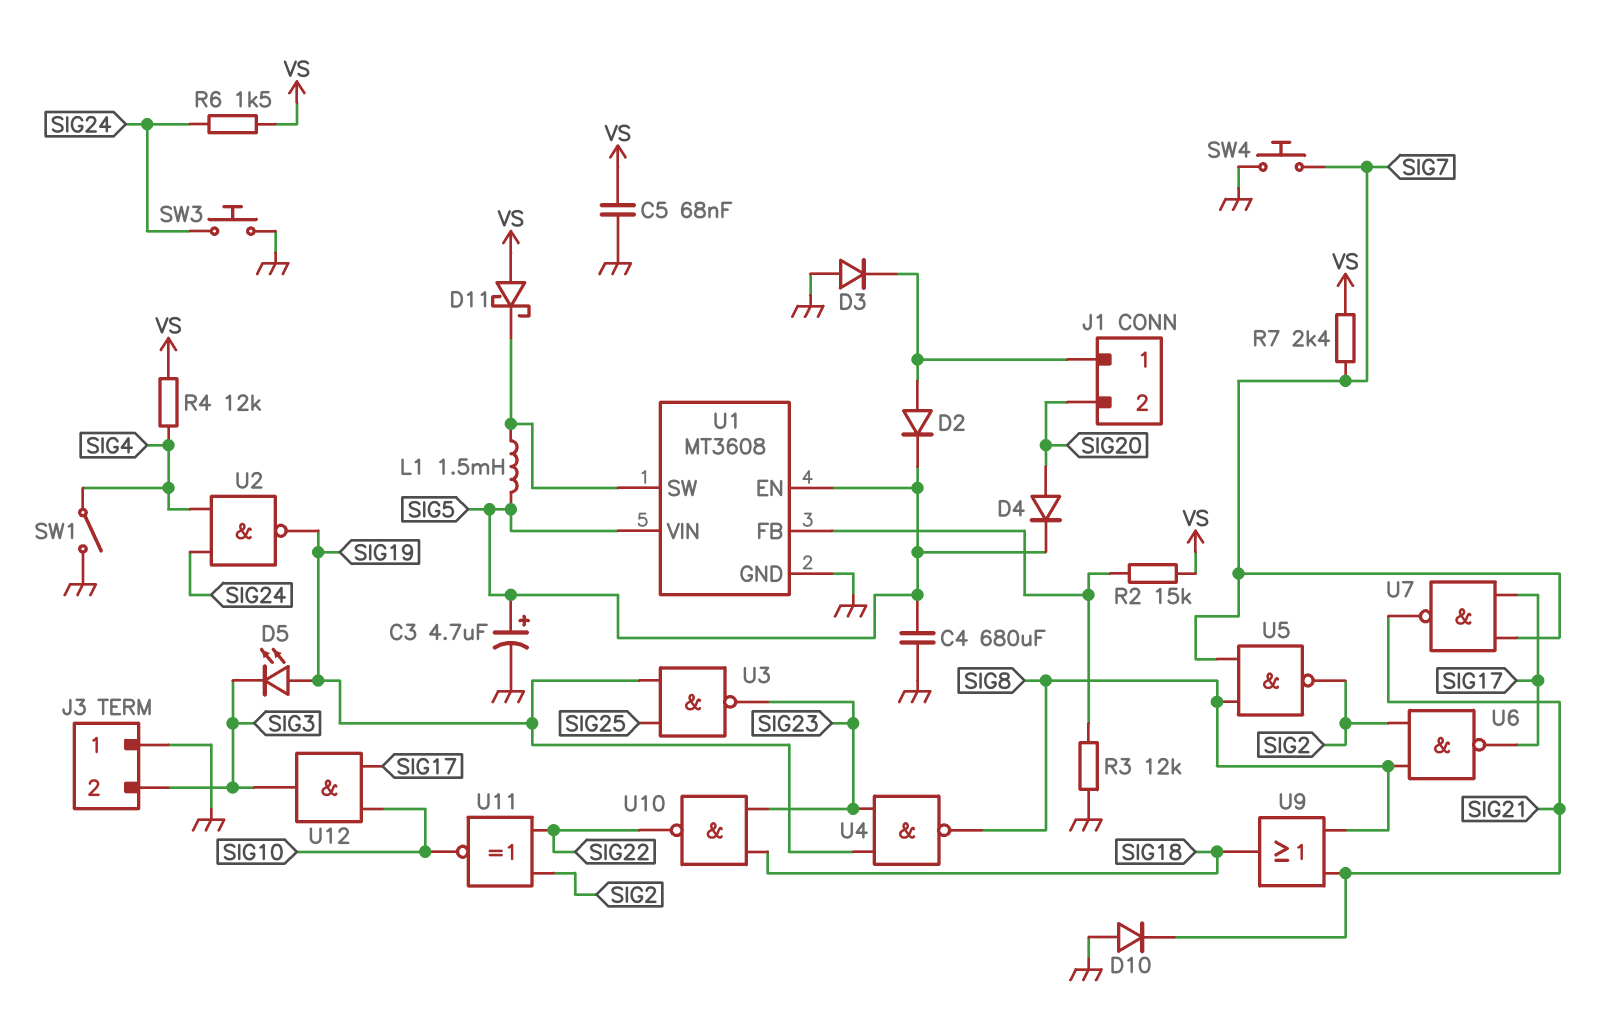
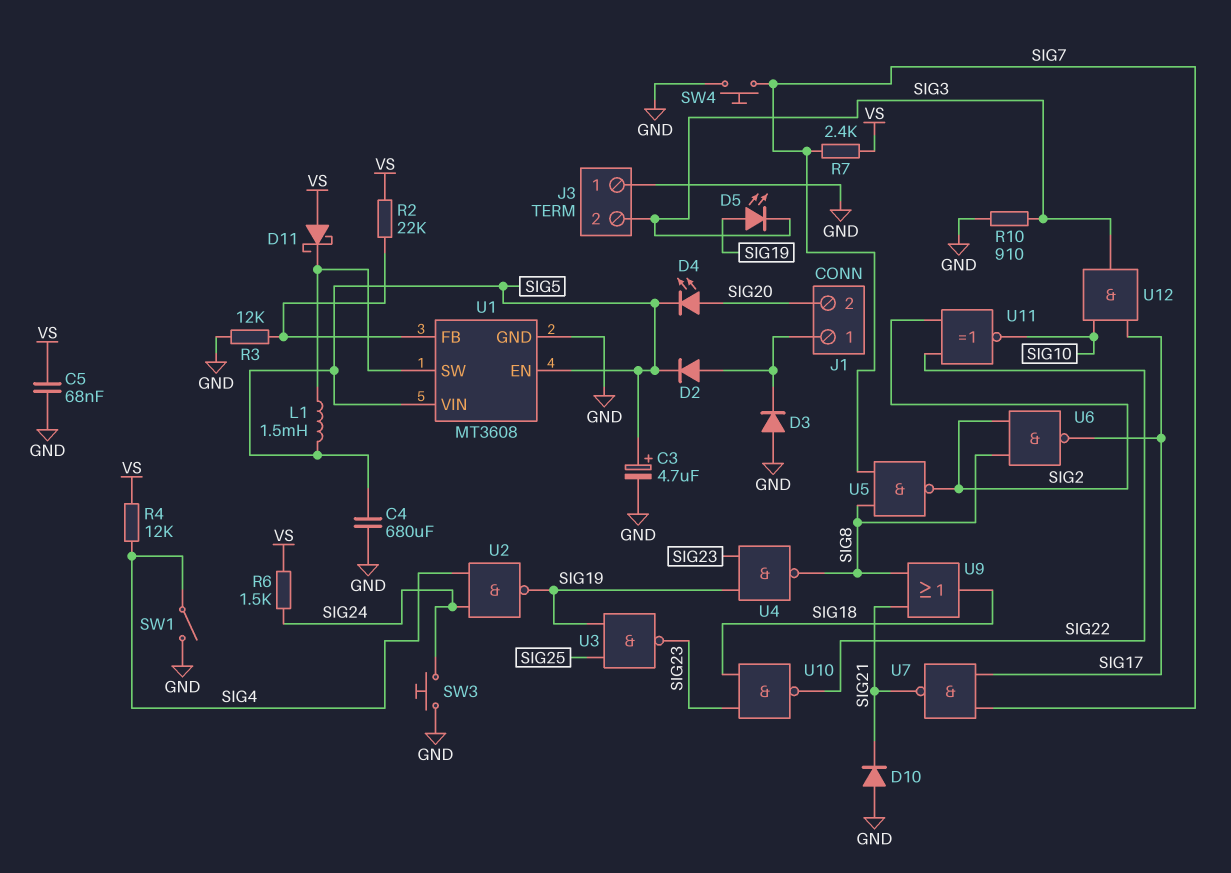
D4: diode (A SIG20, K SIG5) -> LED (A SIG20, K SIG5)
R2: 15k (U1/FB, VS) -> 22k (U1/FB, VS)
R10: none -> 910 (GND, SIG3)

